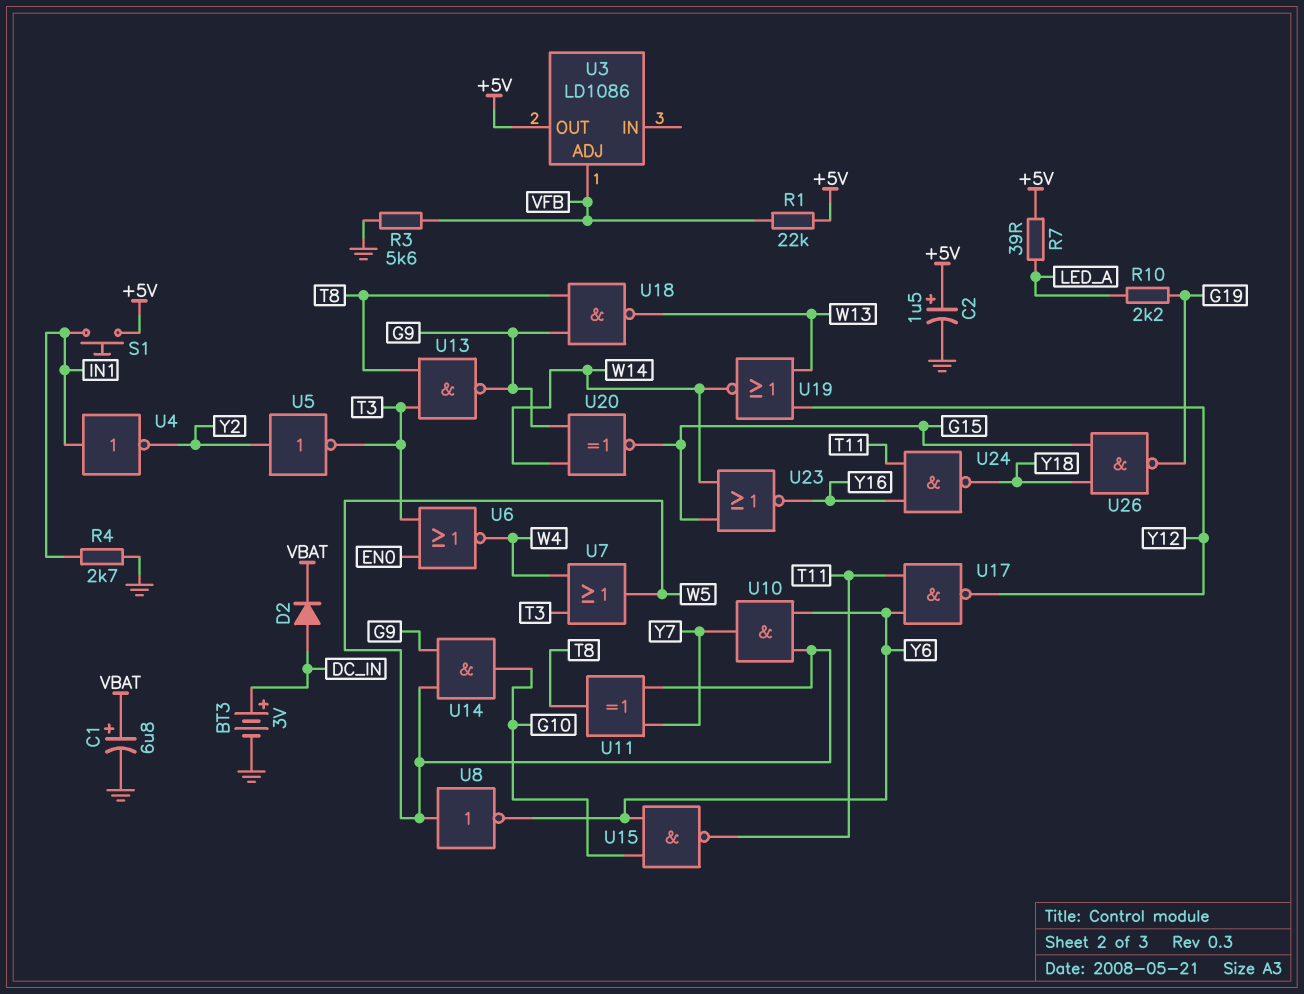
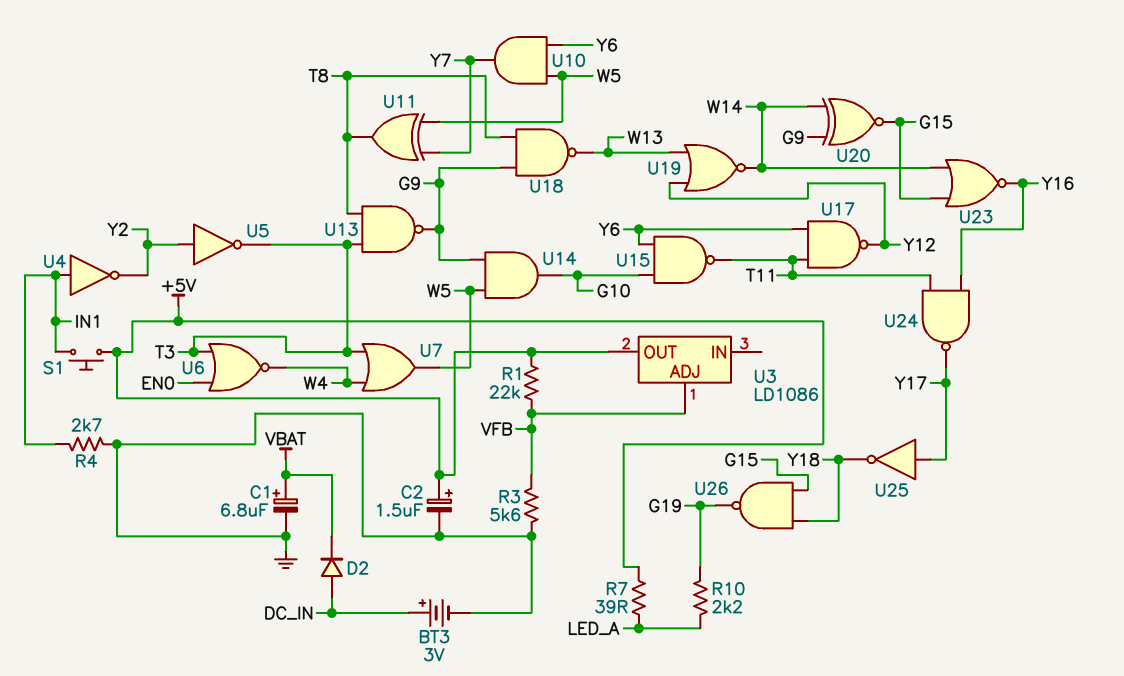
U8: NOT (in W5, out Y6) -> none
U24: NAND (in T11, in Y16, out Y18) -> NAND (in T11, in Y16, out Y17)
U25: none -> NOT (in Y17, out Y18)

